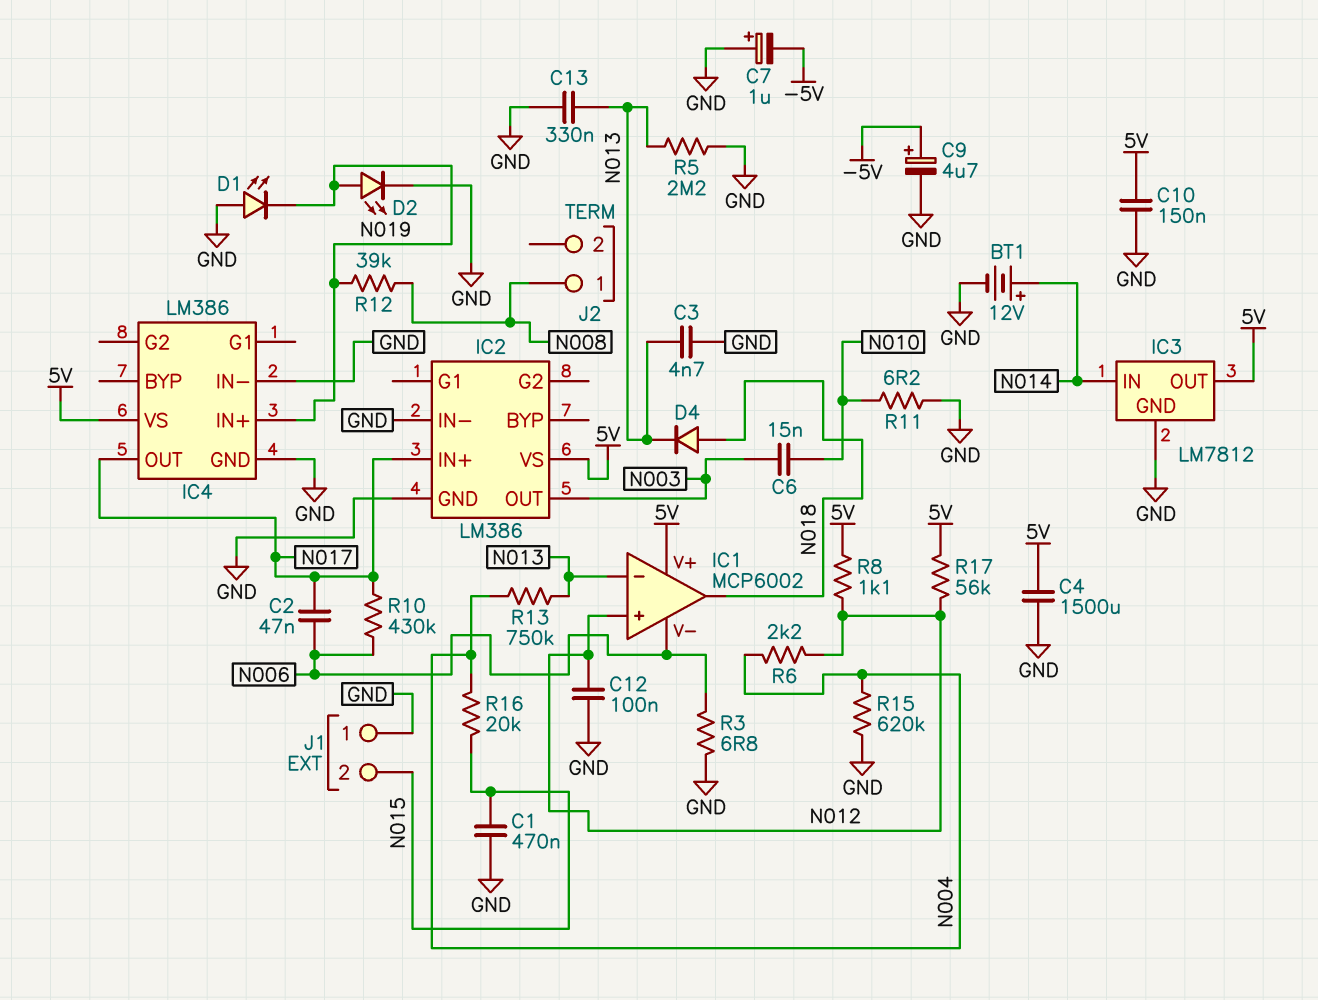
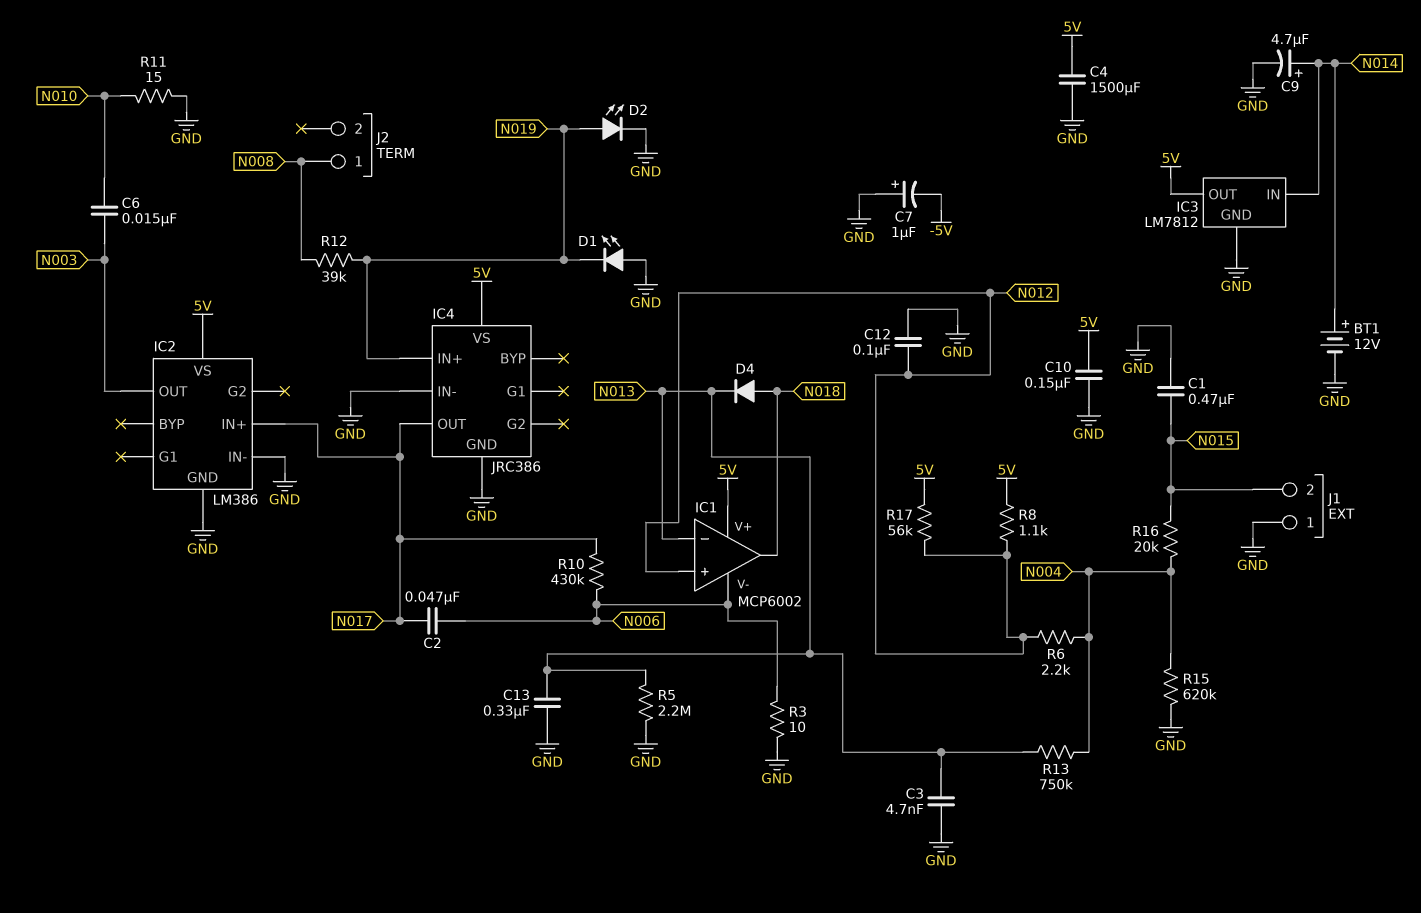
C9: 4.7uF (plus -5V, minus GND) -> 4.7uF (plus N014, minus GND)
IC4: LM386 -> JRC386
R3: 6.8 (GND, N006) -> 10 (GND, N006)
R11: 6.2 (GND, N010) -> 15 (GND, N010)

